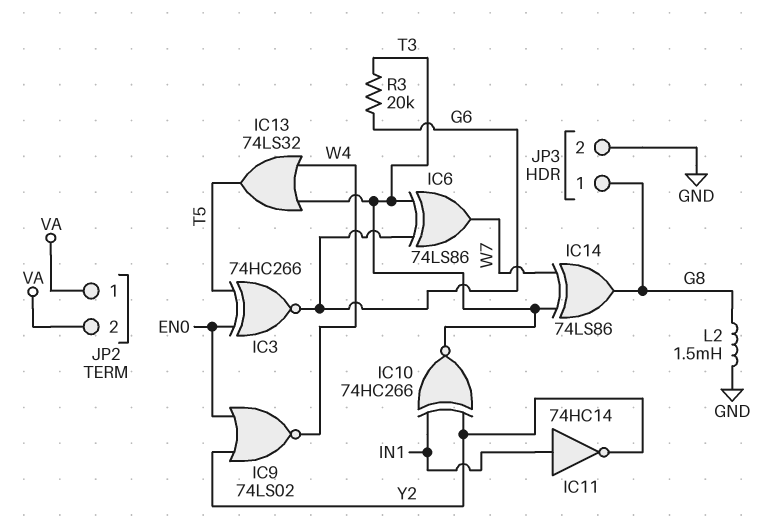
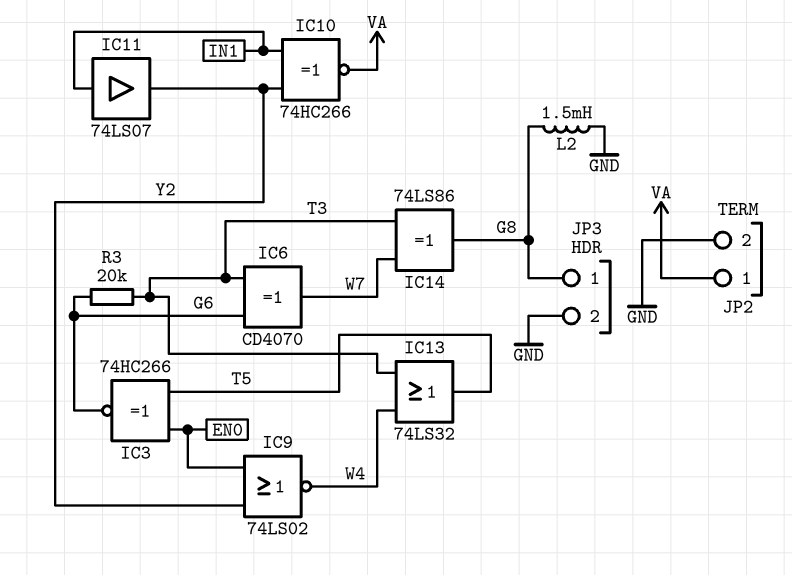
IC6: XOR 74LS86 (in G6, in T3, out W7) -> XOR CD4070 (in G6, in T3, out W7)
IC10: XNOR 74HC266 (in IN1, in Y2, out T3) -> XNOR 74HC266 (in IN1, in Y2, out VA)
IC11: NOT 74HC14 (in IN1, out Y2) -> buffer 74LS07 (in IN1, out Y2)
JP2 pin 2: VA -> GND

